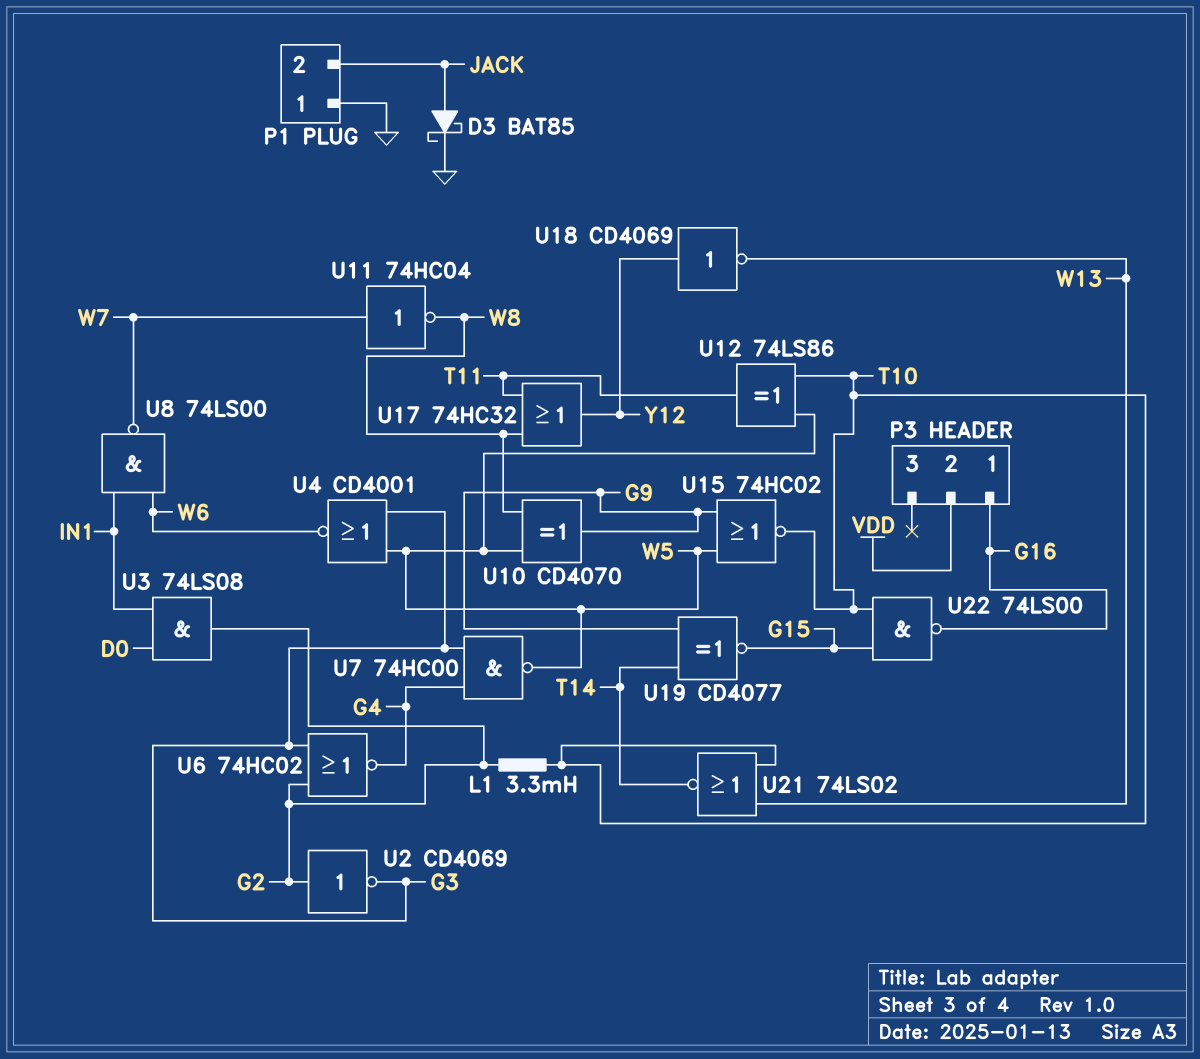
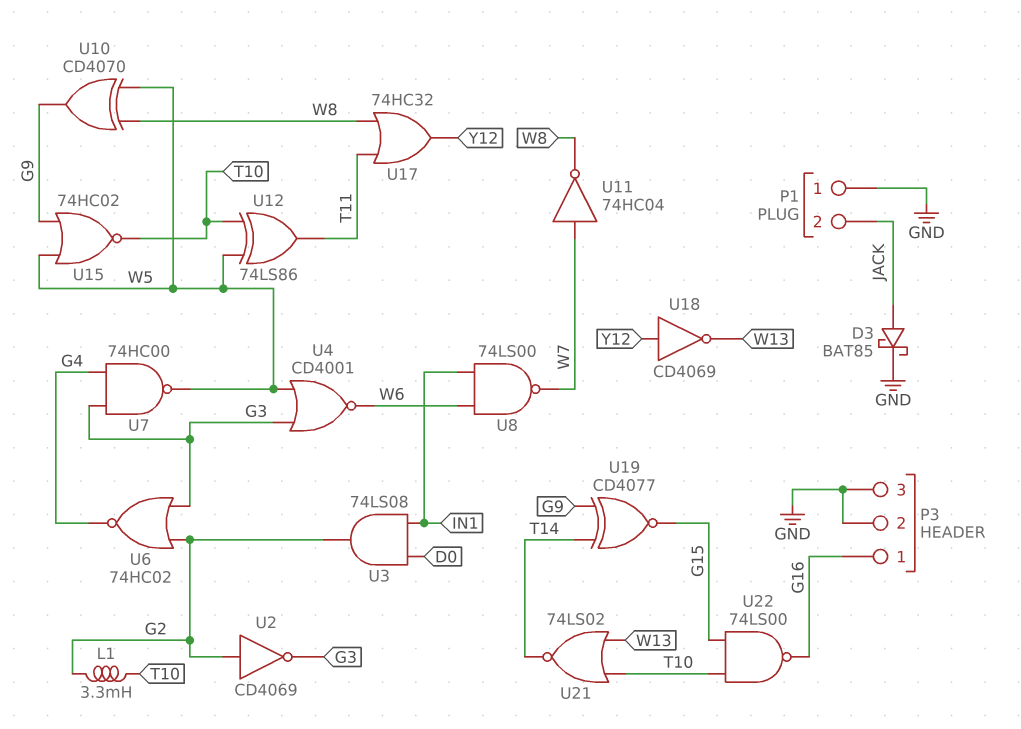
P3 pin 2: VDD -> GND
P3 pin 3: none -> GND

